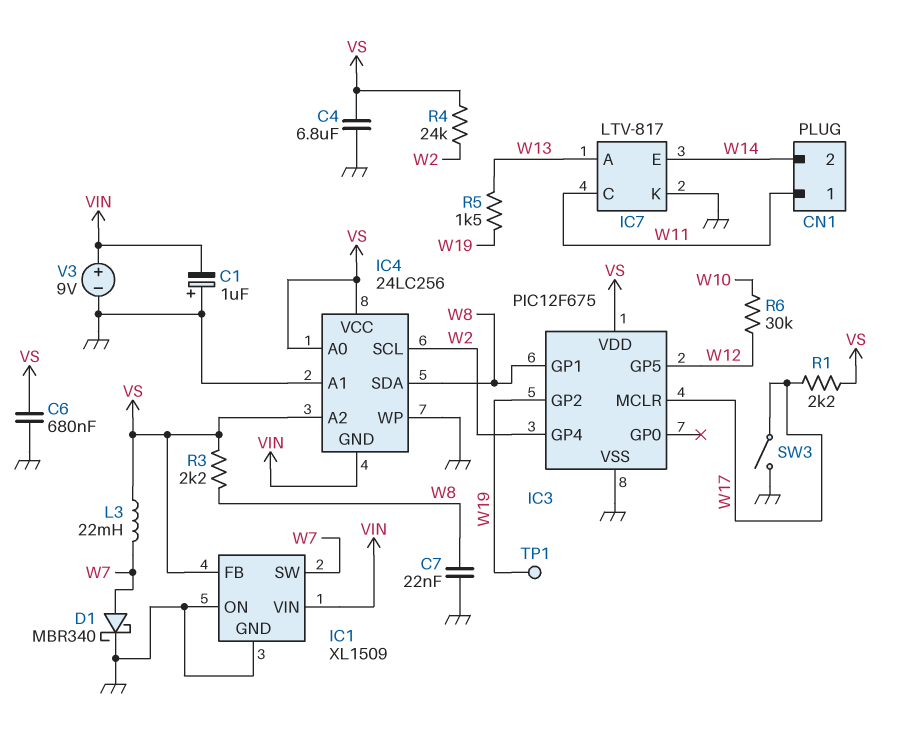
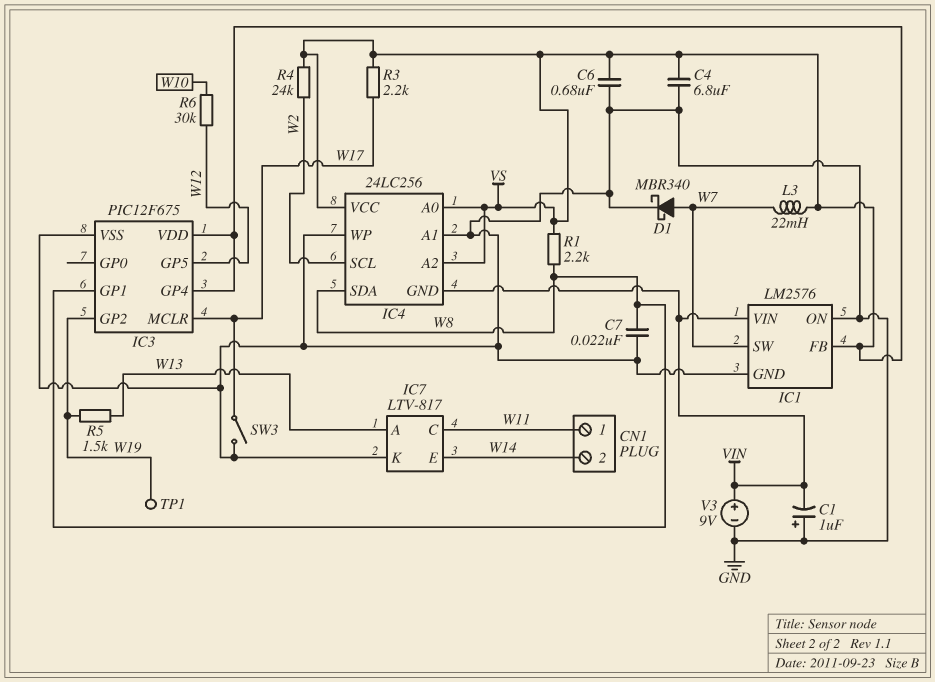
IC1: XL1509 -> LM2576
IC3 pin GP4: W2 -> VS
R1: 2.2k (VS, W17) -> 2.2k (VS, W8)
R3: 2.2k (VS, W8) -> 2.2k (VS, W17)

